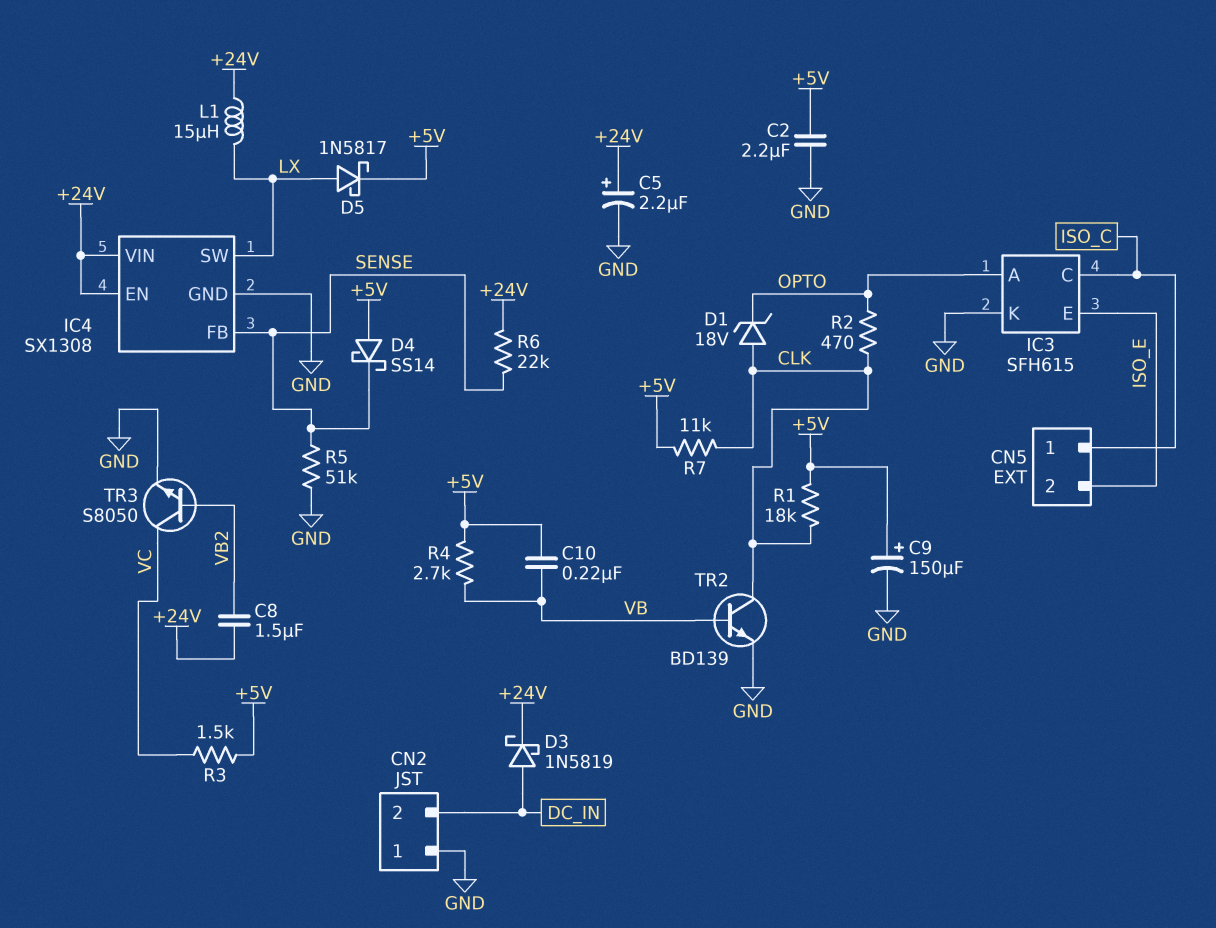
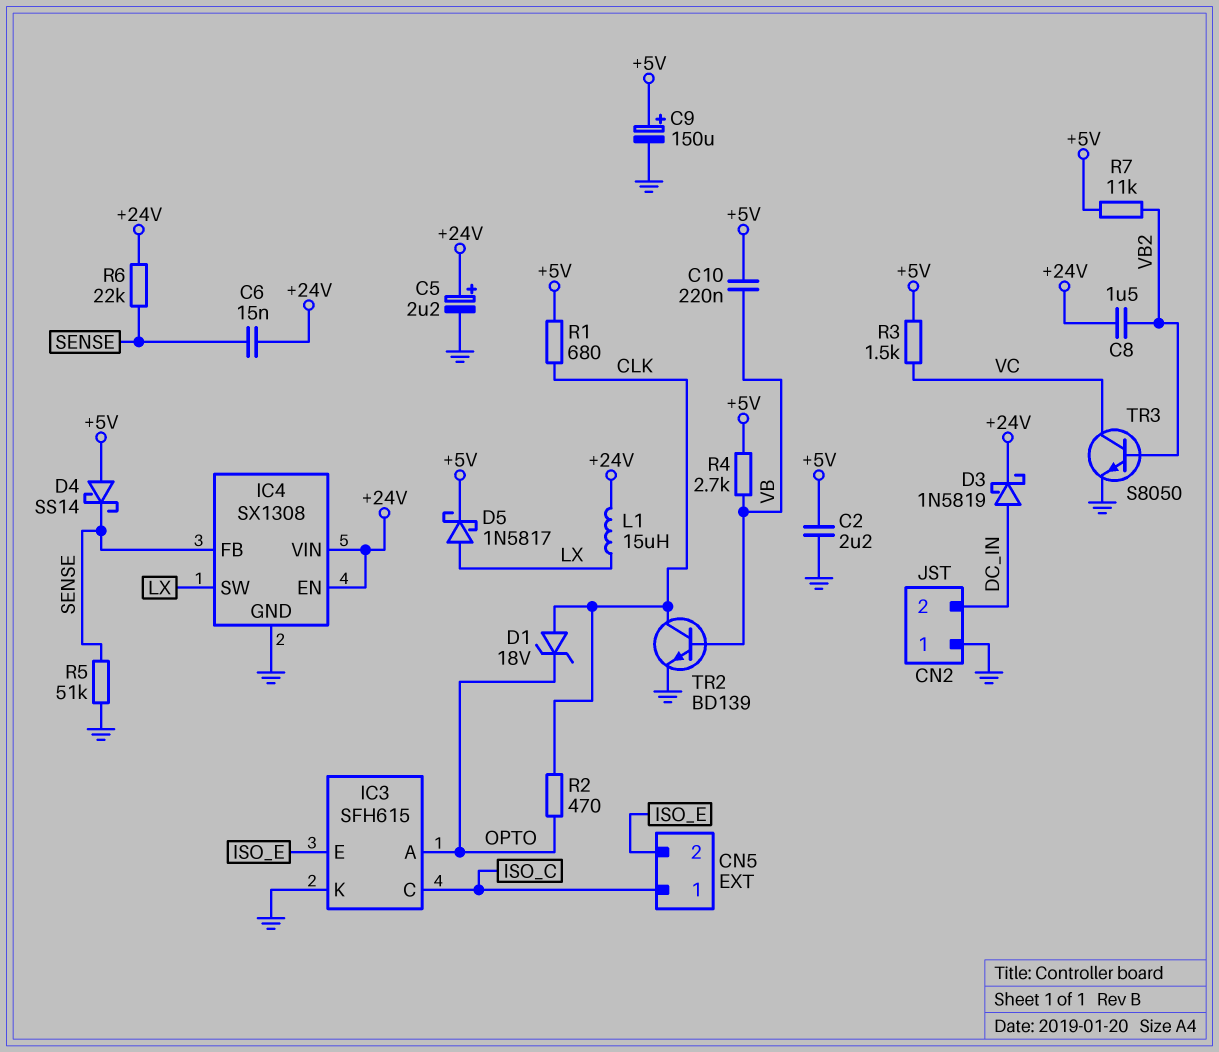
C6: none -> 15nF (+24V, SENSE)
R1: 18k (+5V, CLK) -> 680 (+5V, CLK)
R7: 11k (+5V, CLK) -> 11k (+5V, VB2)

